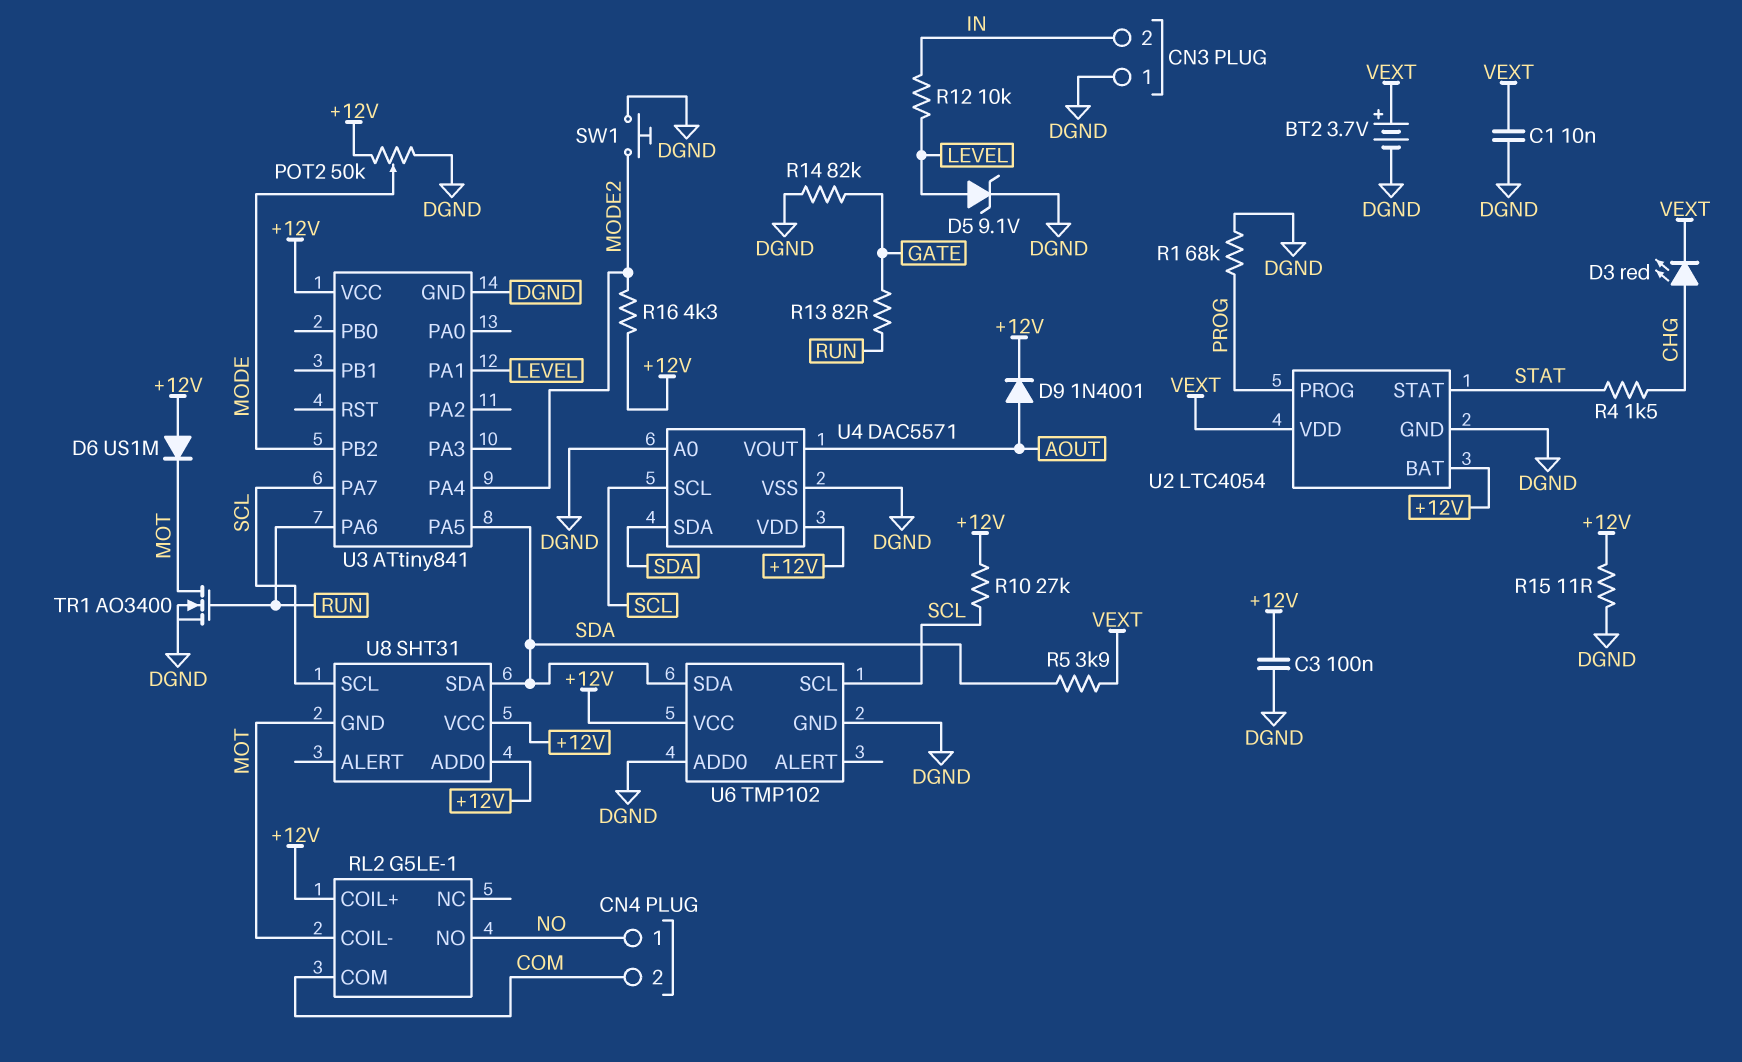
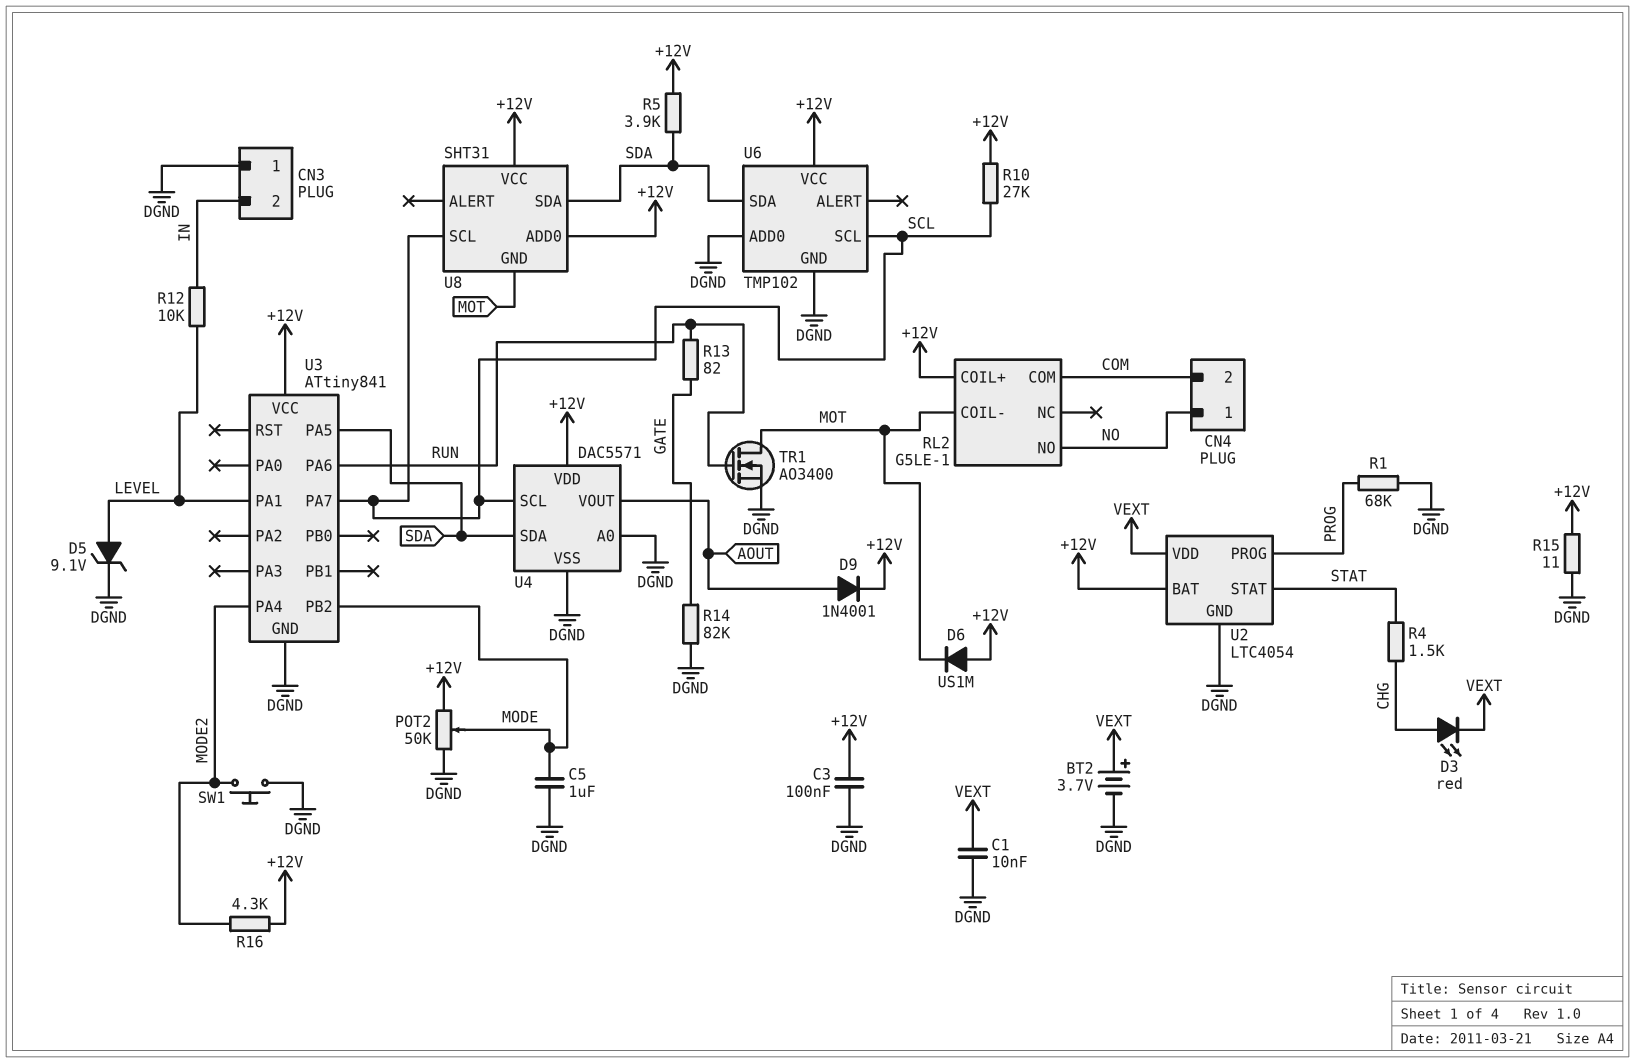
C5: none -> 1uF (DGND, MODE)
R5: 3.9k (SDA, VEXT) -> 3.9k (+12V, SDA)

